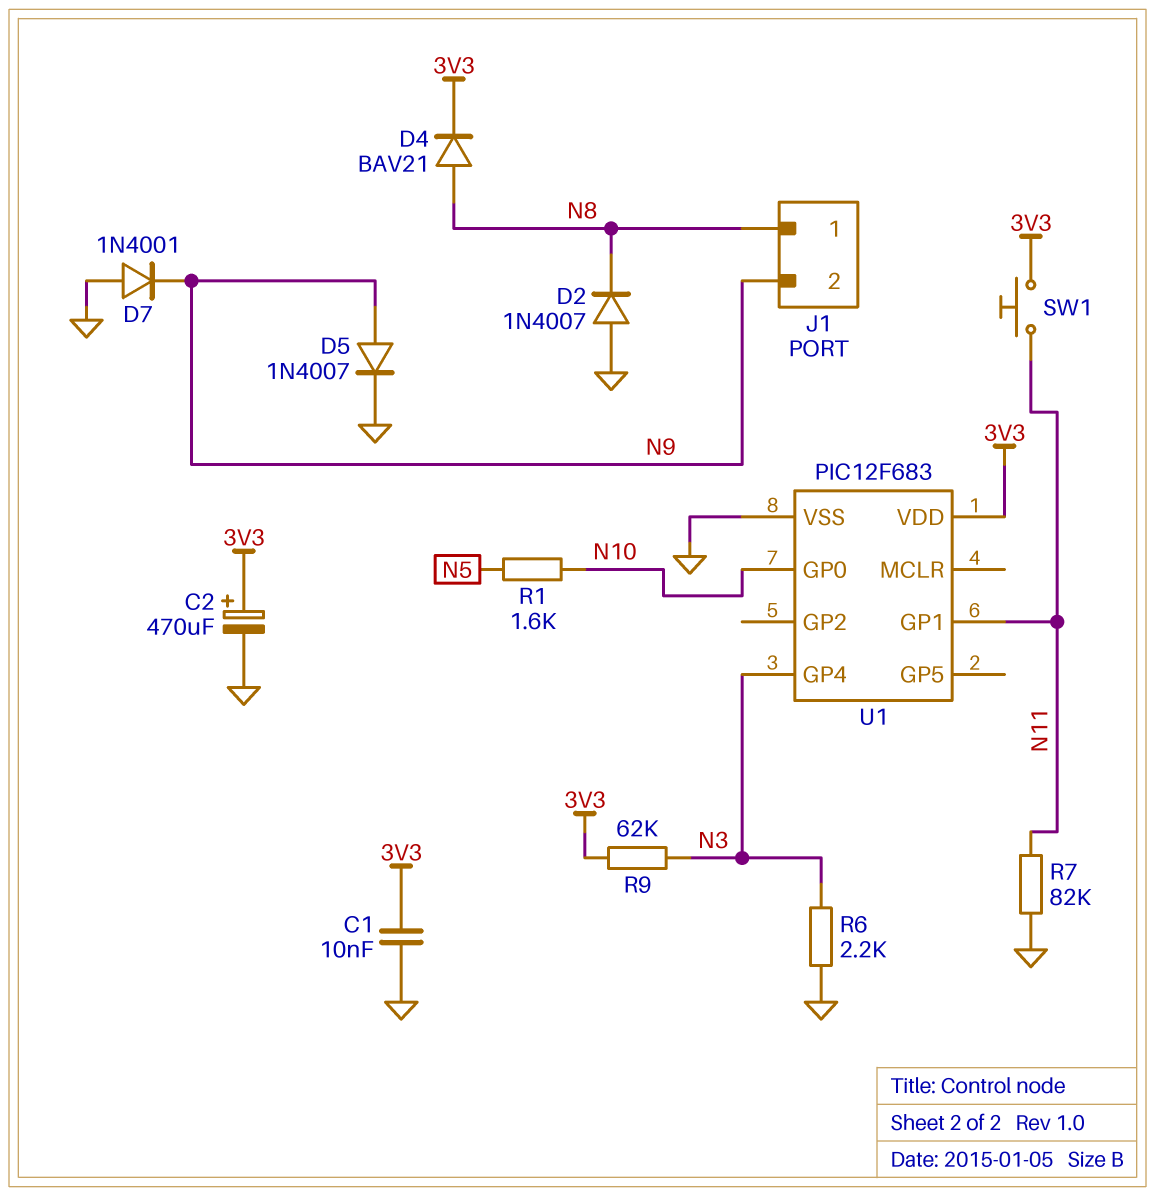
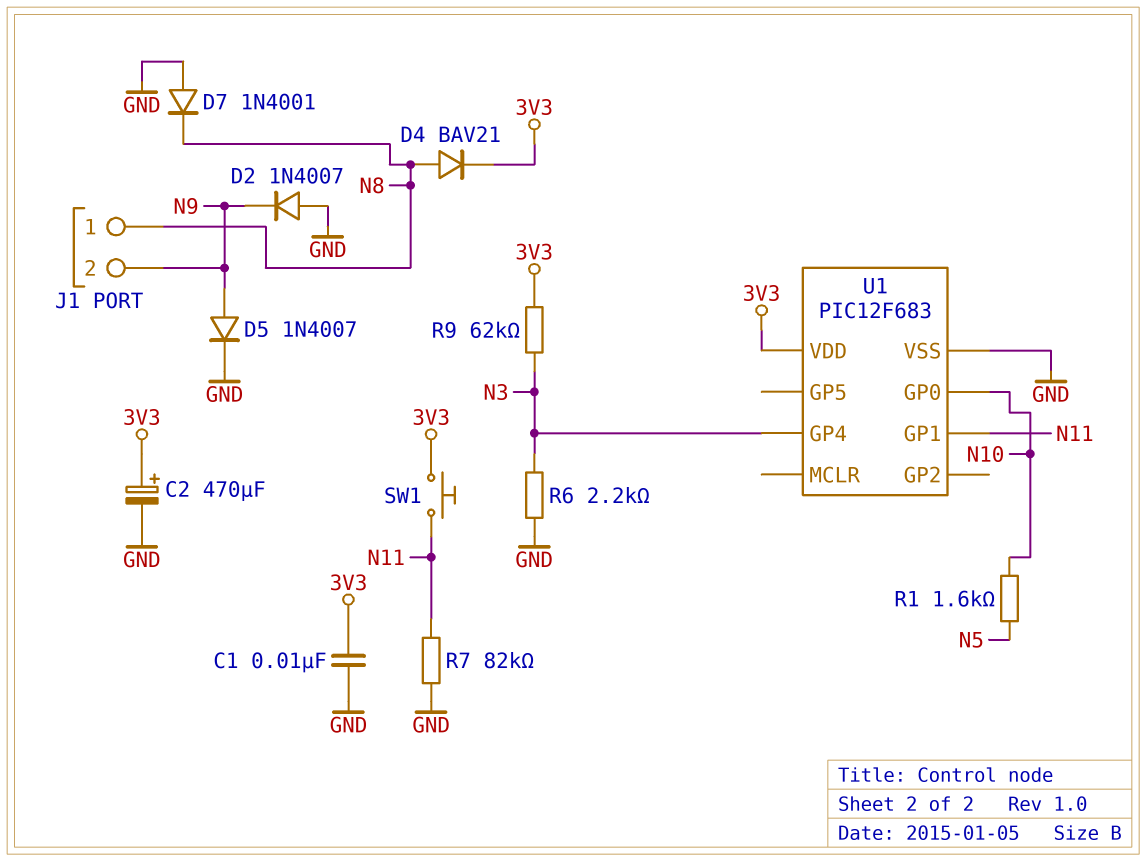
D2: diode 1N4007 (A GND, K N8) -> diode 1N4007 (A GND, K N9)
D7: diode 1N4001 (A GND, K N9) -> diode 1N4001 (A GND, K N8)

